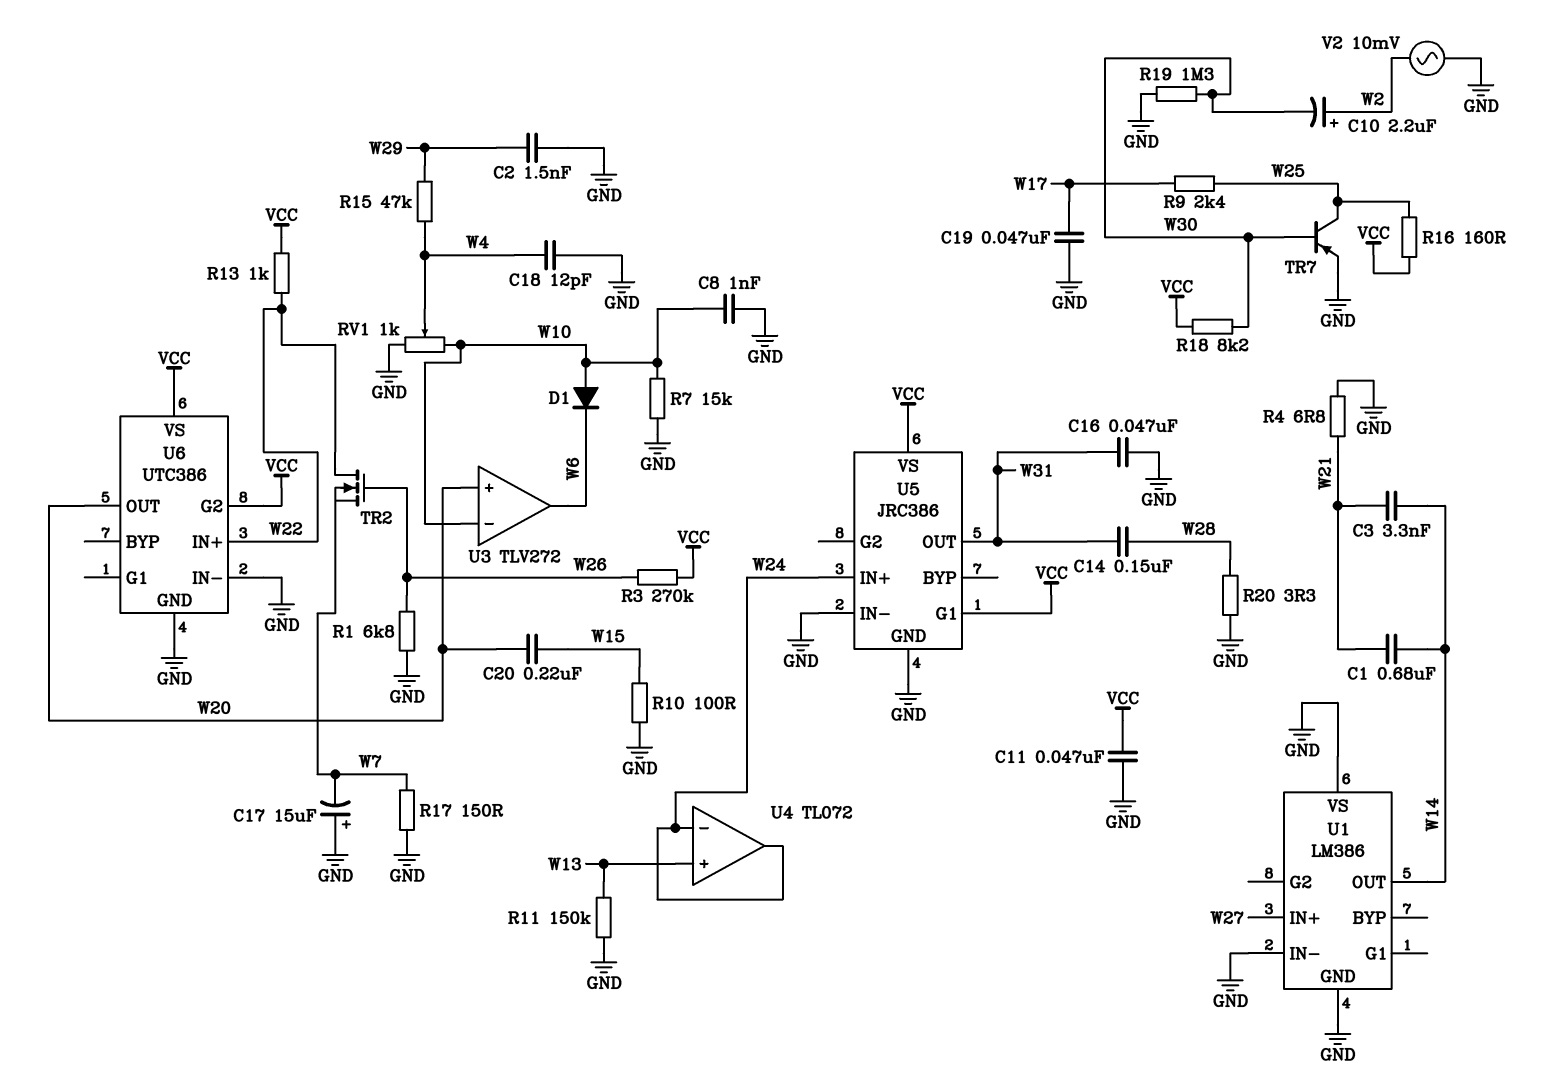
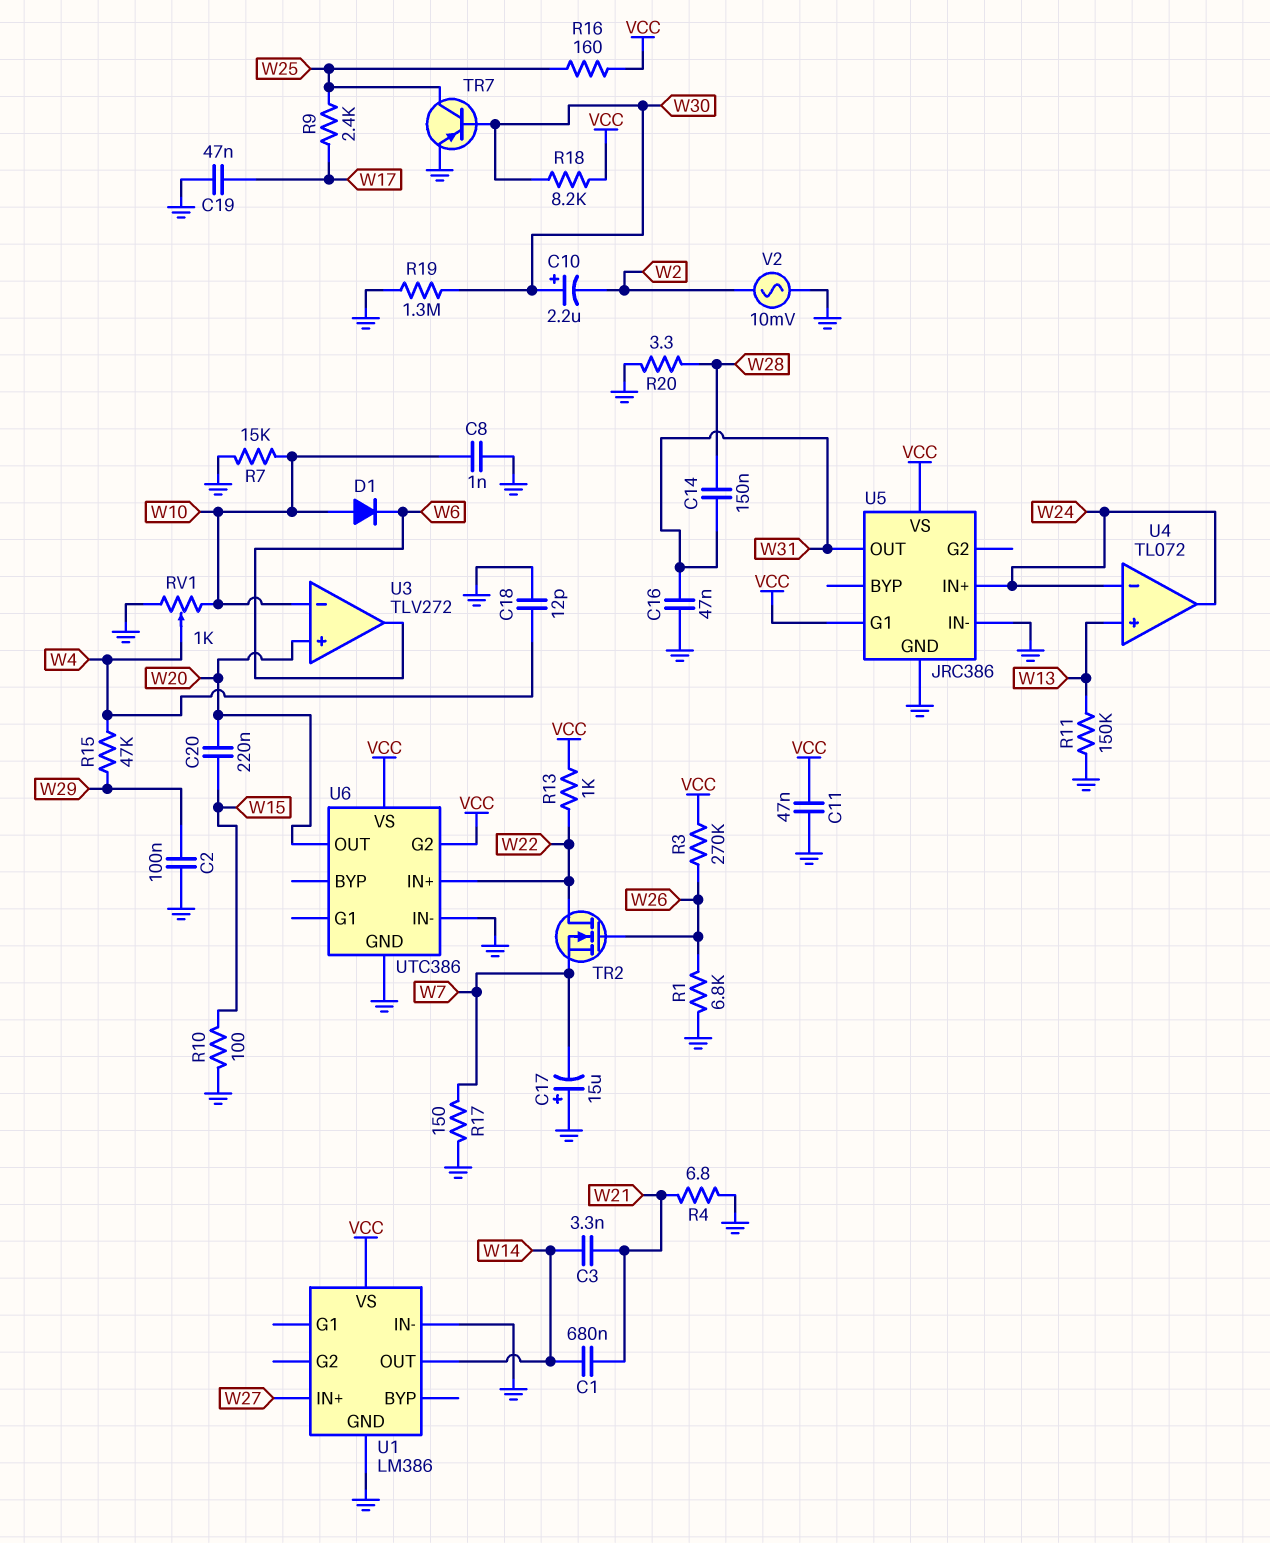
C2: 1.5nF (GND, W29) -> 100nF (GND, W29)
C10: 2.2uF (plus W2, minus W30) -> 2.2uF (plus W30, minus W2)
U1 pin VS: GND -> VCC

